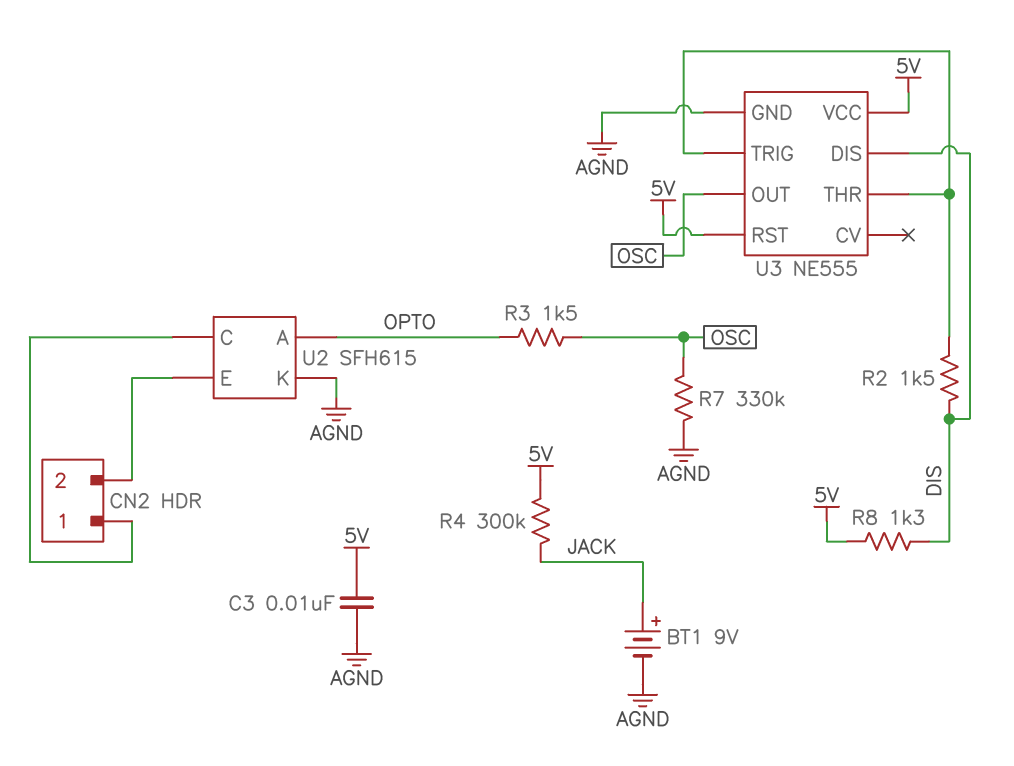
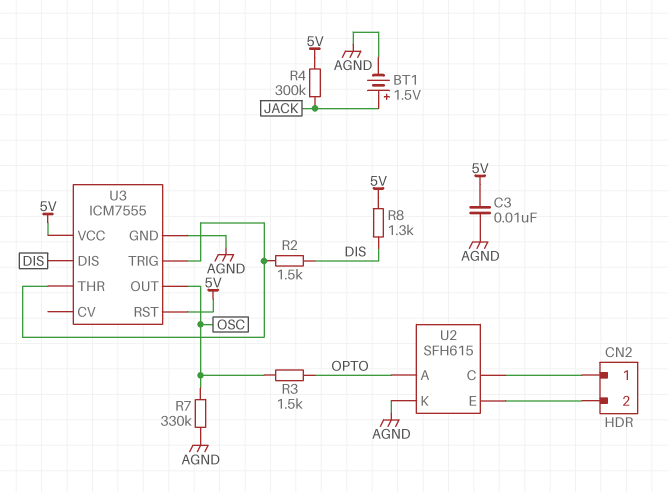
BT1: 9V (plus JACK, minus AGND) -> 1.5V (plus JACK, minus AGND)
U3: NE555 -> ICM7555

